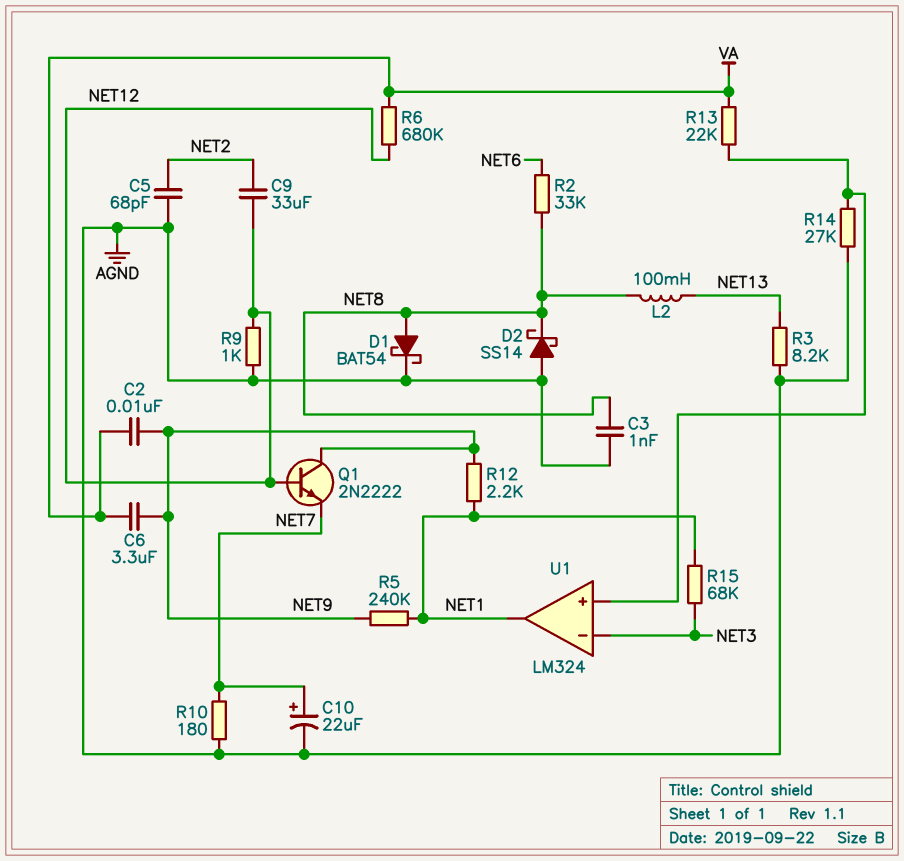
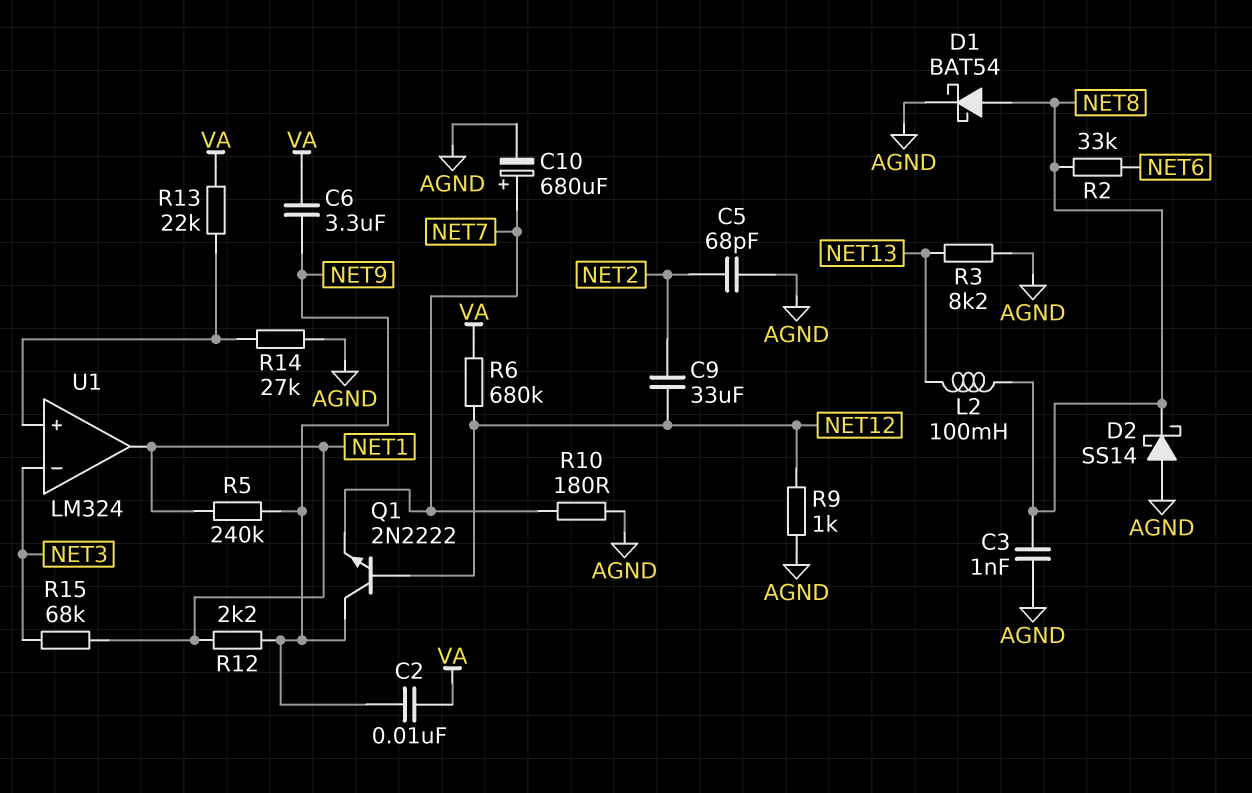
C10: 22uF (plus NET7, minus AGND) -> 680uF (plus NET7, minus AGND)

